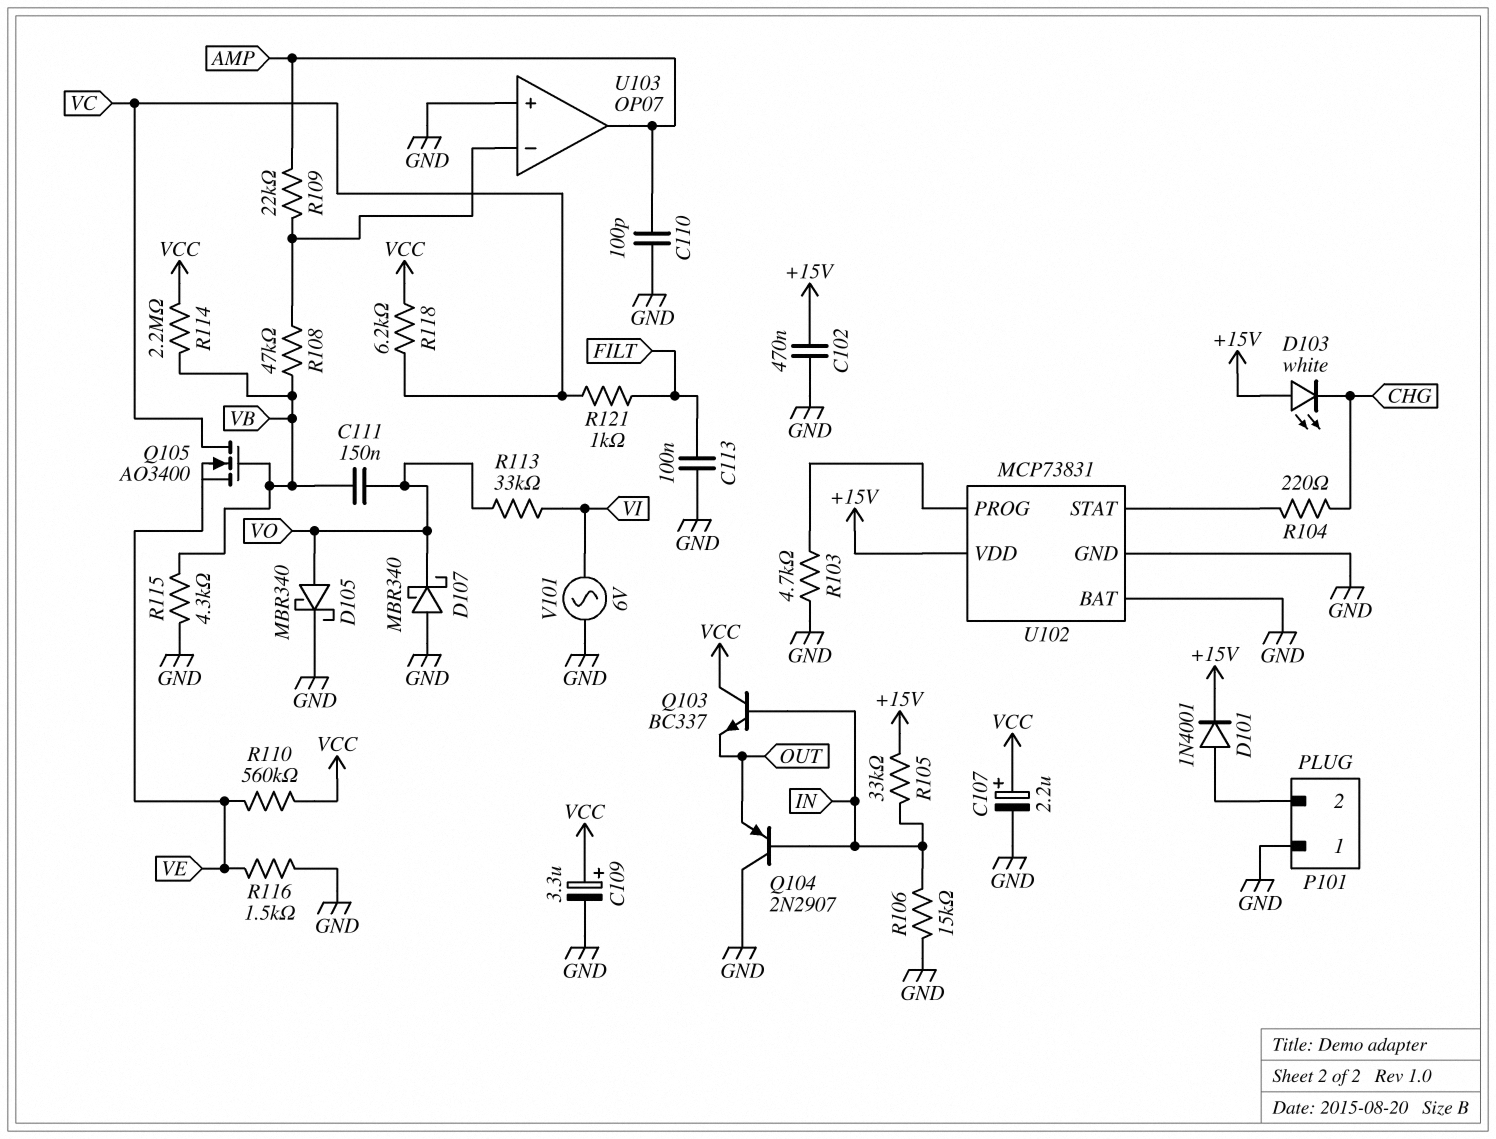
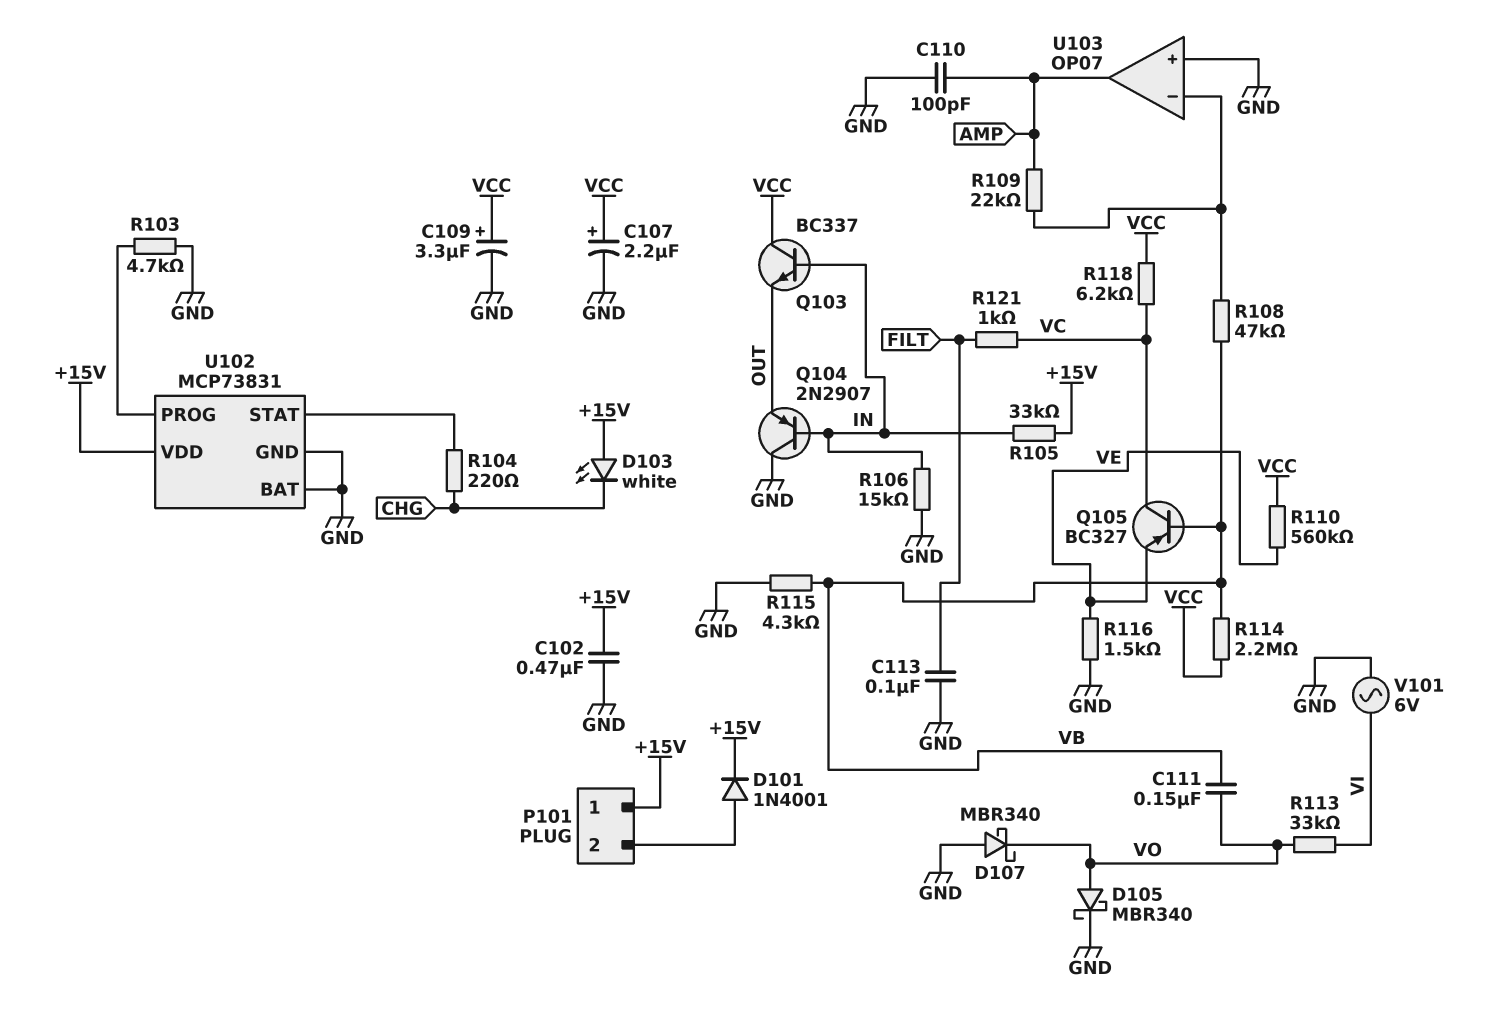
P101 pin 1: GND -> +15V
Q105: NMOS AO3400 (G VB, D VC, S VE) -> PNP BC327 (B VB, C VC, E VE)

